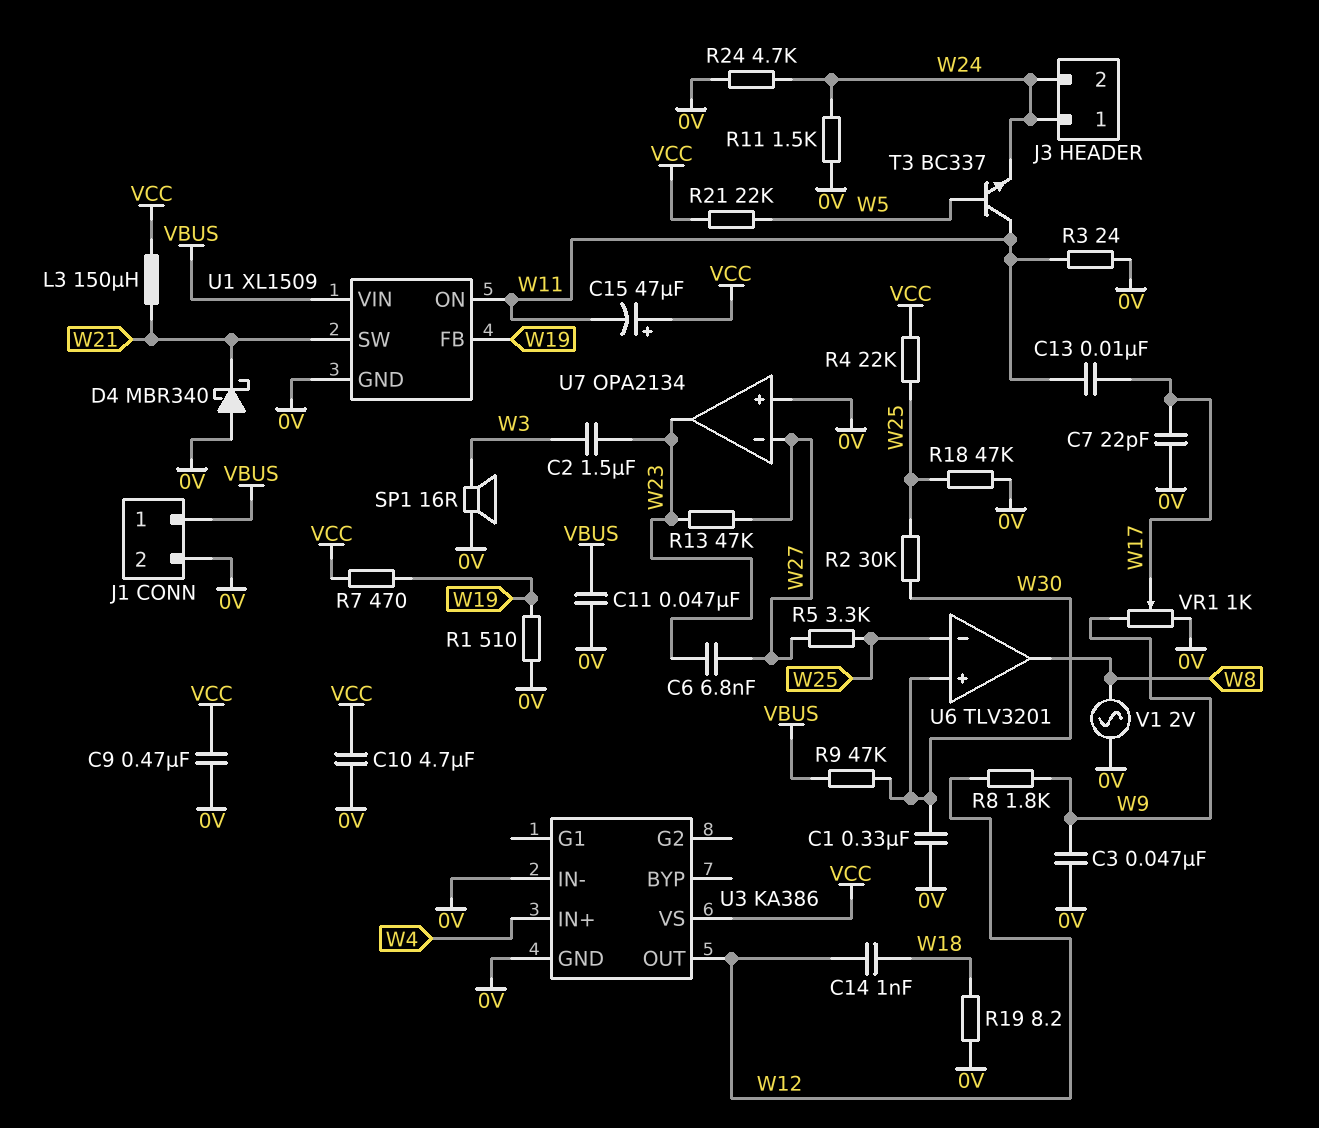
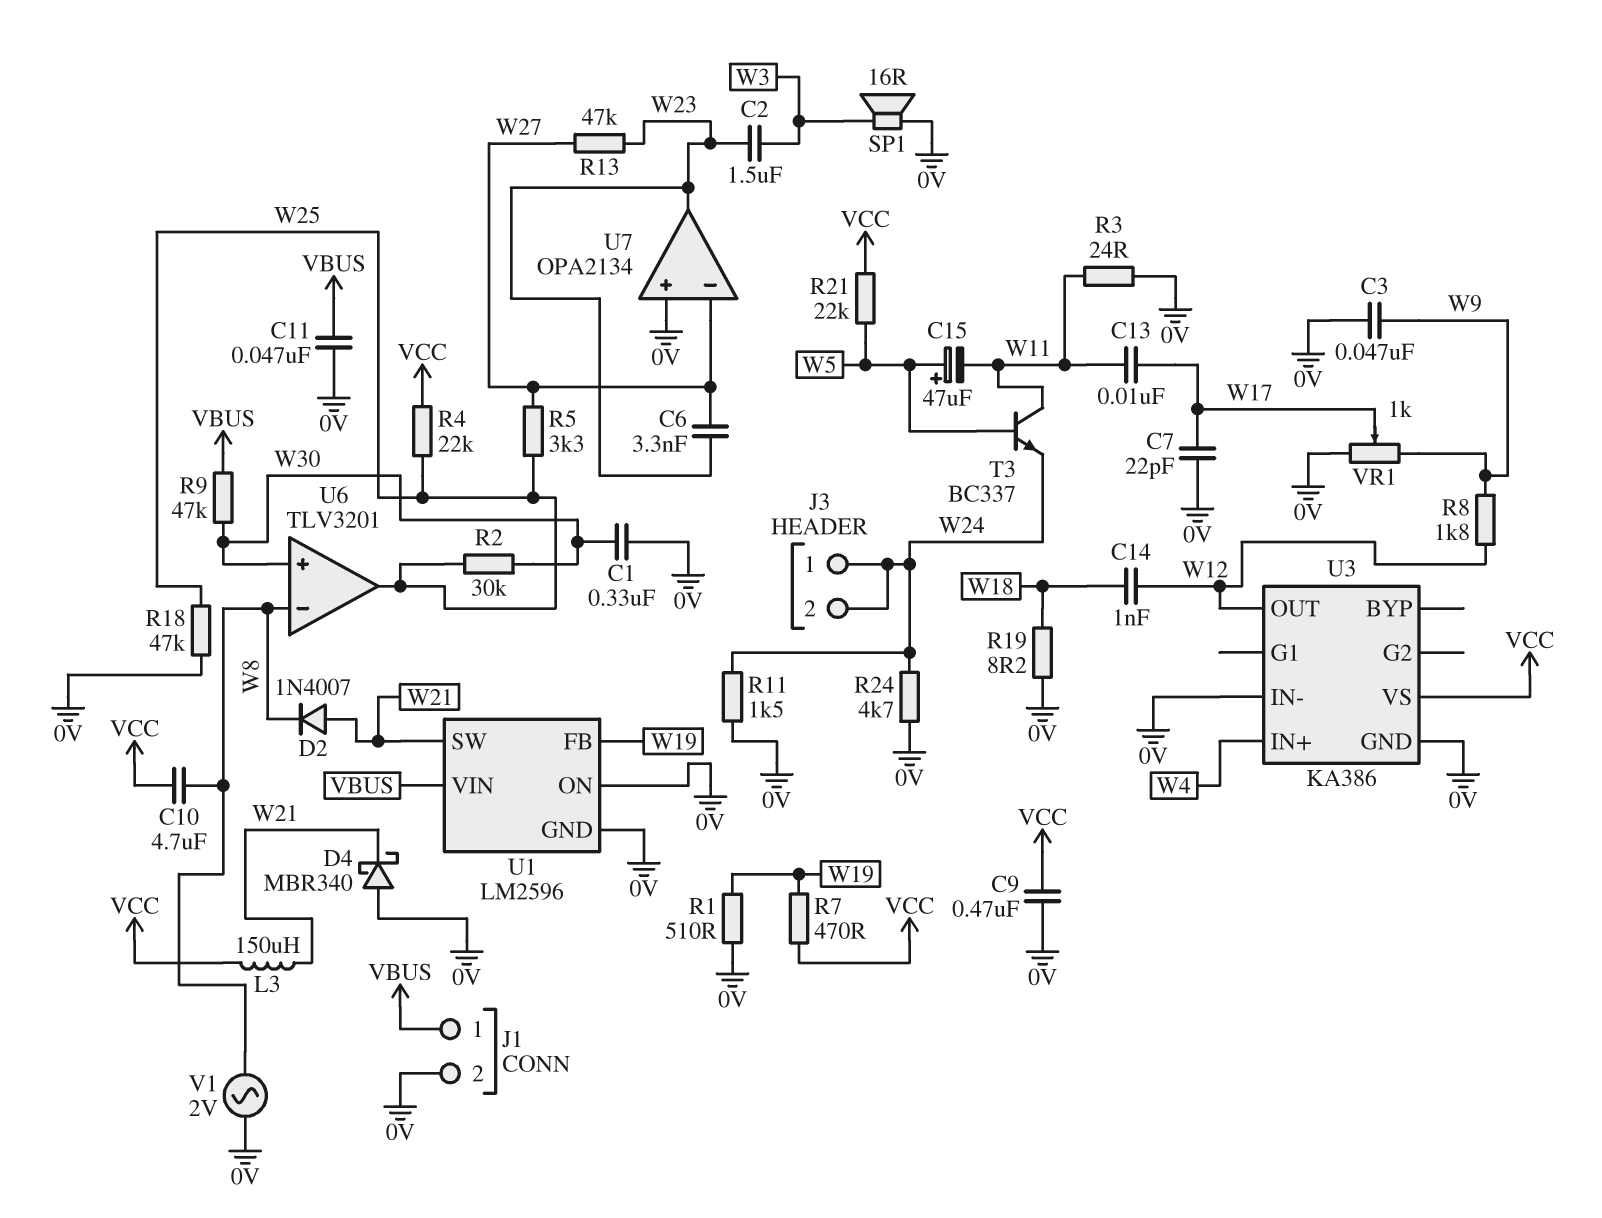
C6: 6.8nF (W23, W27) -> 3.3nF (W23, W27)
C10: 4.7uF (0V, VCC) -> 4.7uF (VCC, W8)
C15: 47uF (plus VCC, minus W11) -> 47uF (plus W5, minus W11)
D2: none -> diode 1N4007 (A W21, K W8)
U1: XL1509 -> LM2596
U1 pin ON: W11 -> 0V
U6 pin in-: W25 -> W8
U6 pin out: W8 -> W25

